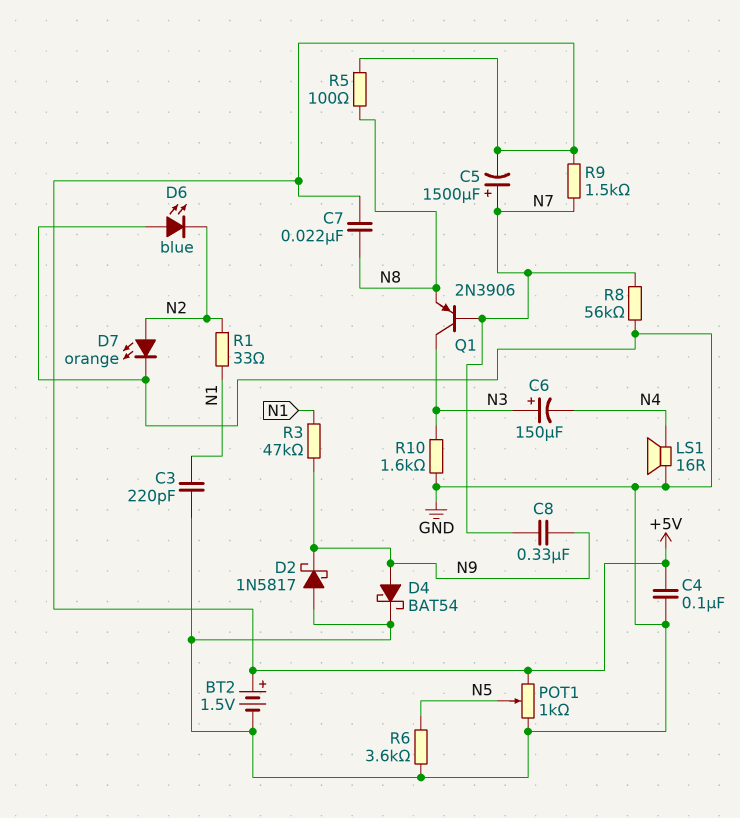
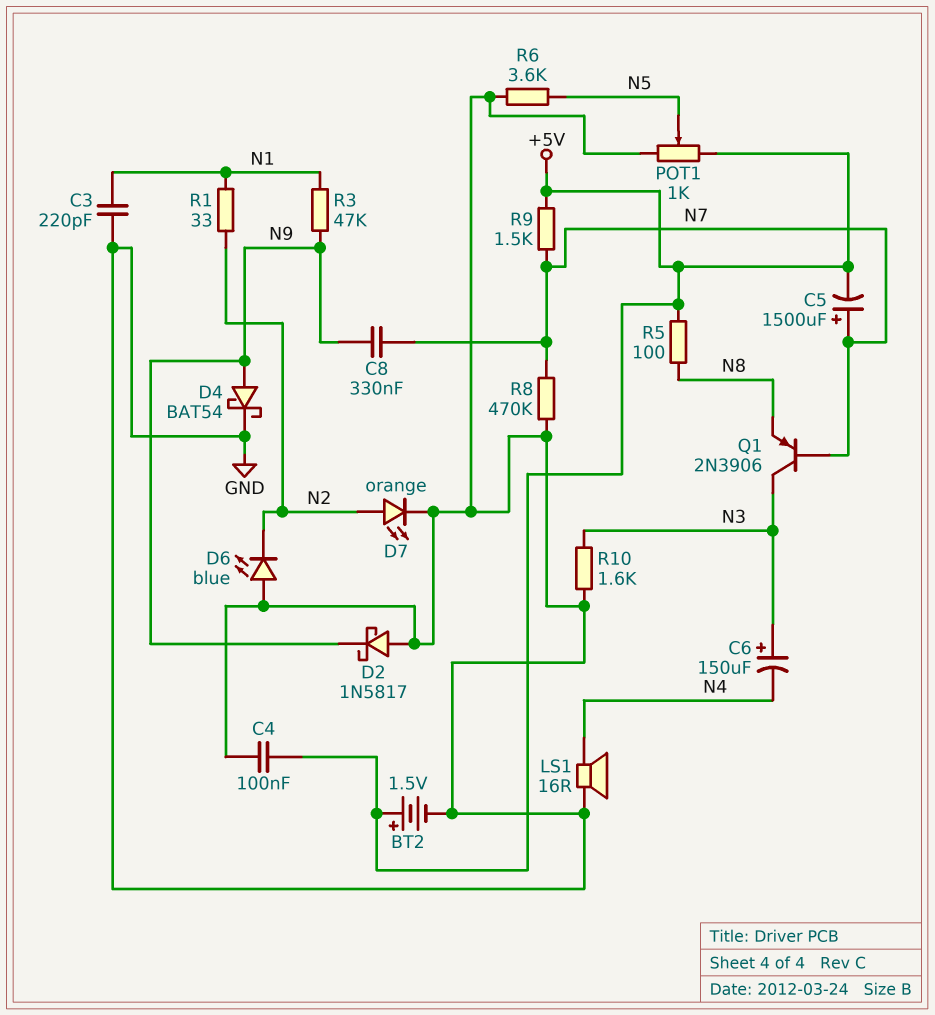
C7: 22nF (+5V, N8) -> none
R8: 56k (GND, N7) -> 470k (GND, N7)

